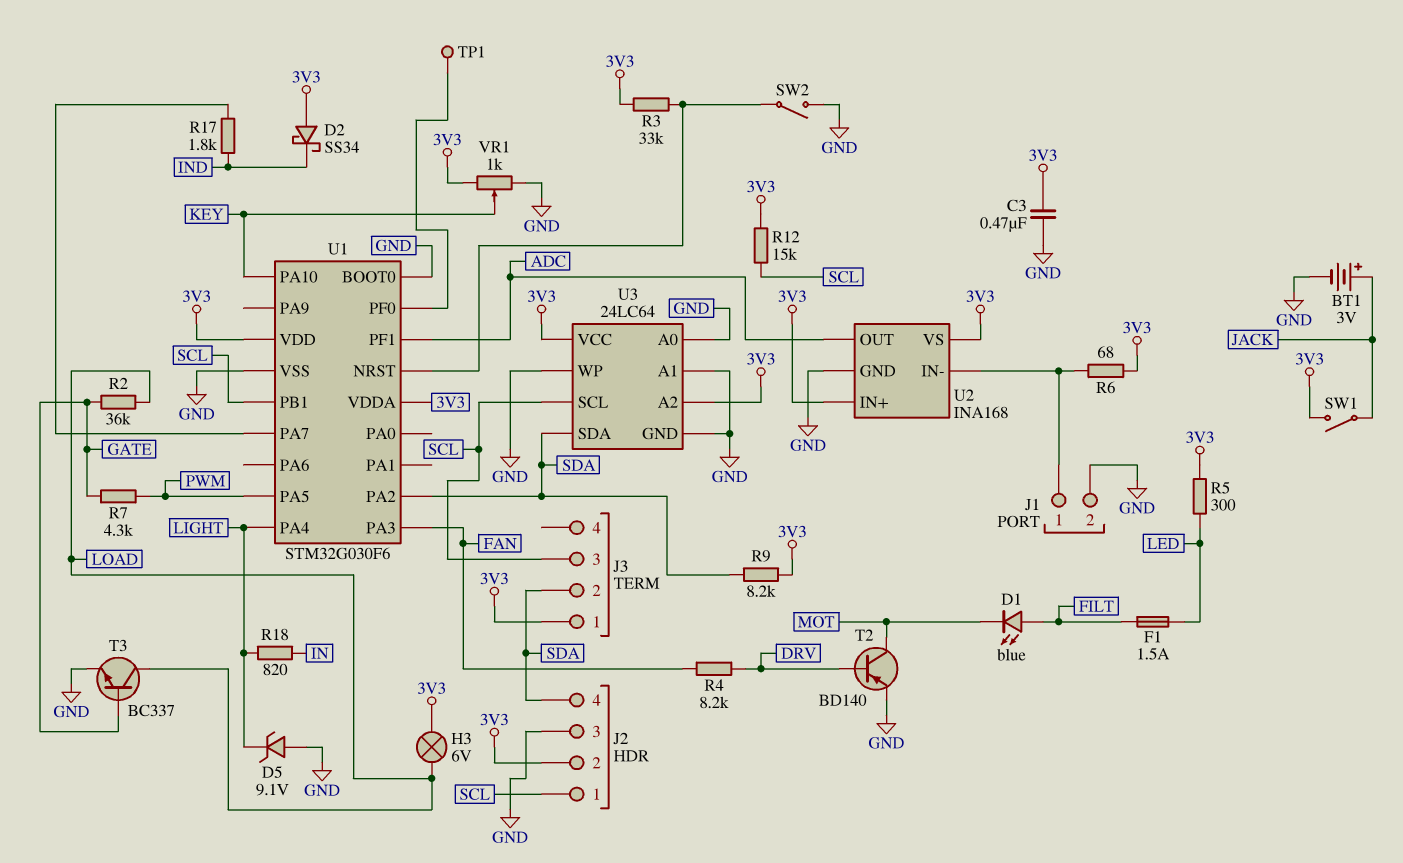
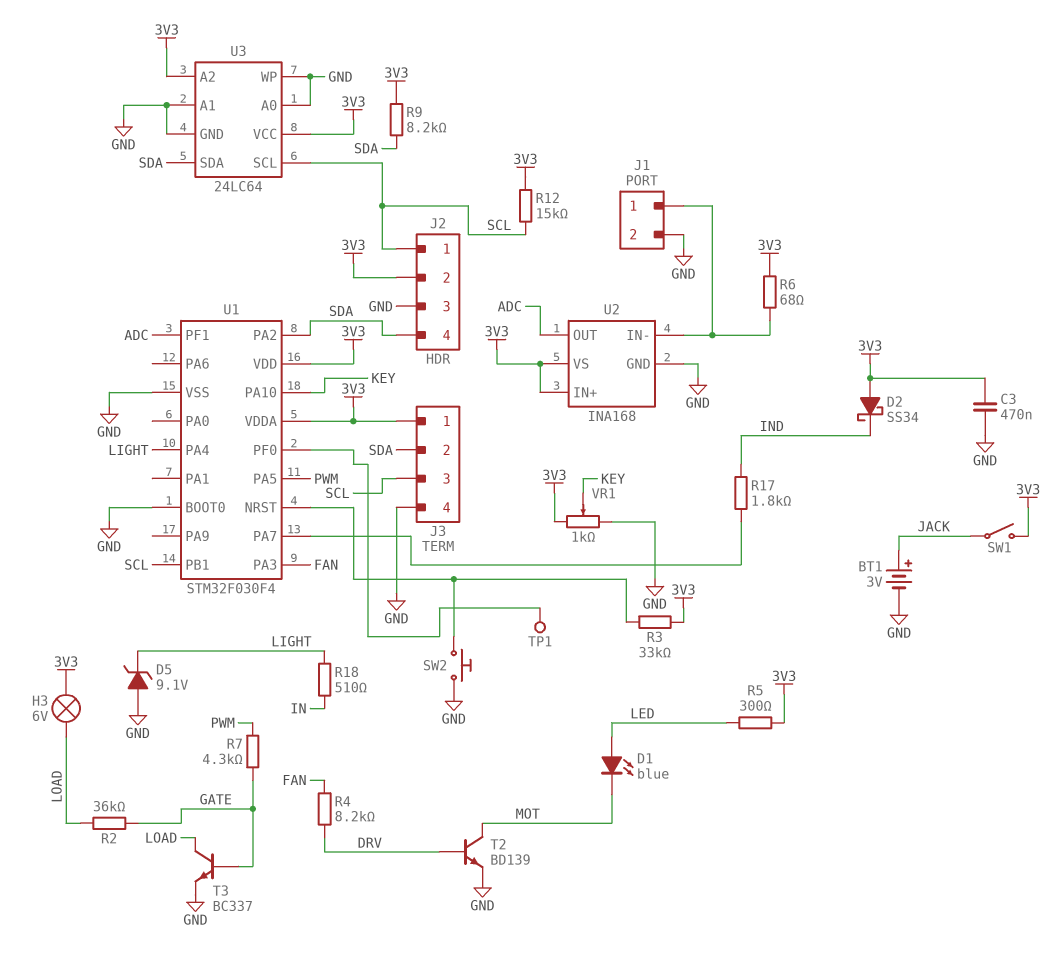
D1: LED blue (A FILT, K MOT) -> LED blue (A LED, K MOT)
F1: 1.5A (FILT, LED) -> none
J3 pin 4: none -> GND
R18: 820 (IN, LIGHT) -> 510 (IN, LIGHT)
SW2: switch (GND, U1/NRST) -> button (GND, U1/NRST)
T2: PNP BD140 (B DRV, C MOT, E GND) -> NPN BD139 (B DRV, C MOT, E GND)
U1: STM32G030F6 -> STM32F030F4

